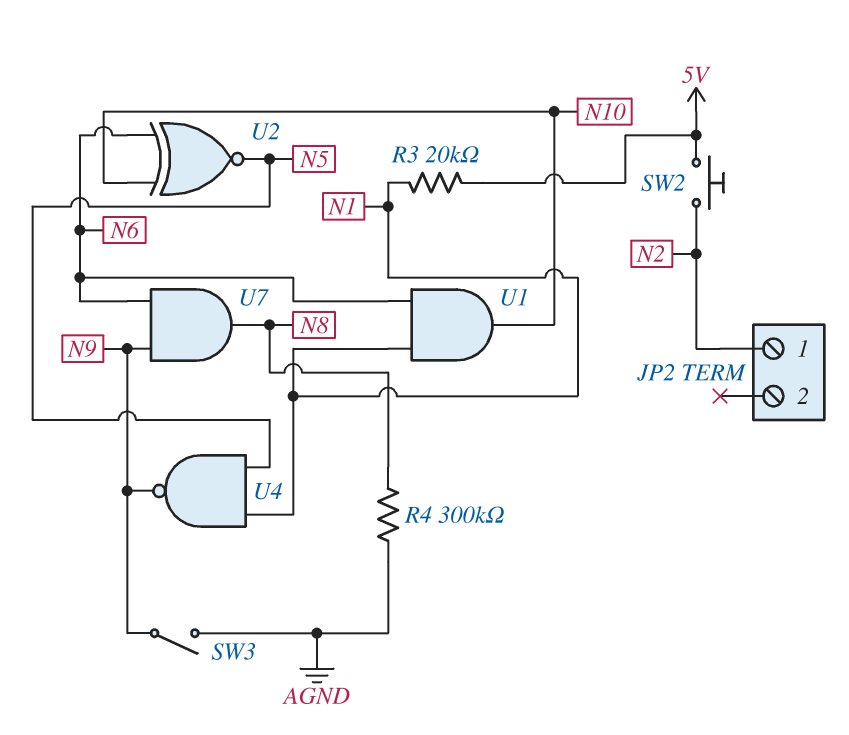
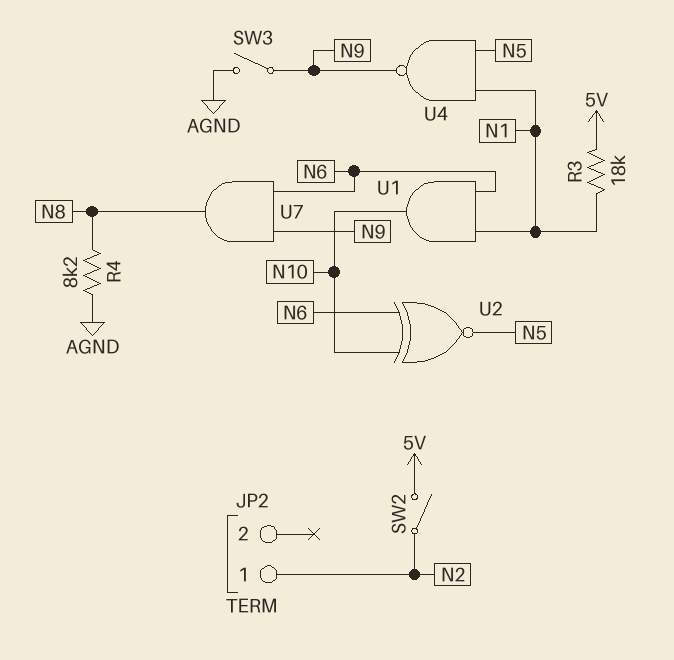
R3: 20k (5V, N1) -> 18k (5V, N1)
R4: 300k (AGND, N8) -> 8.2k (AGND, N8)
SW2: button (5V, N2) -> switch (5V, N2)

